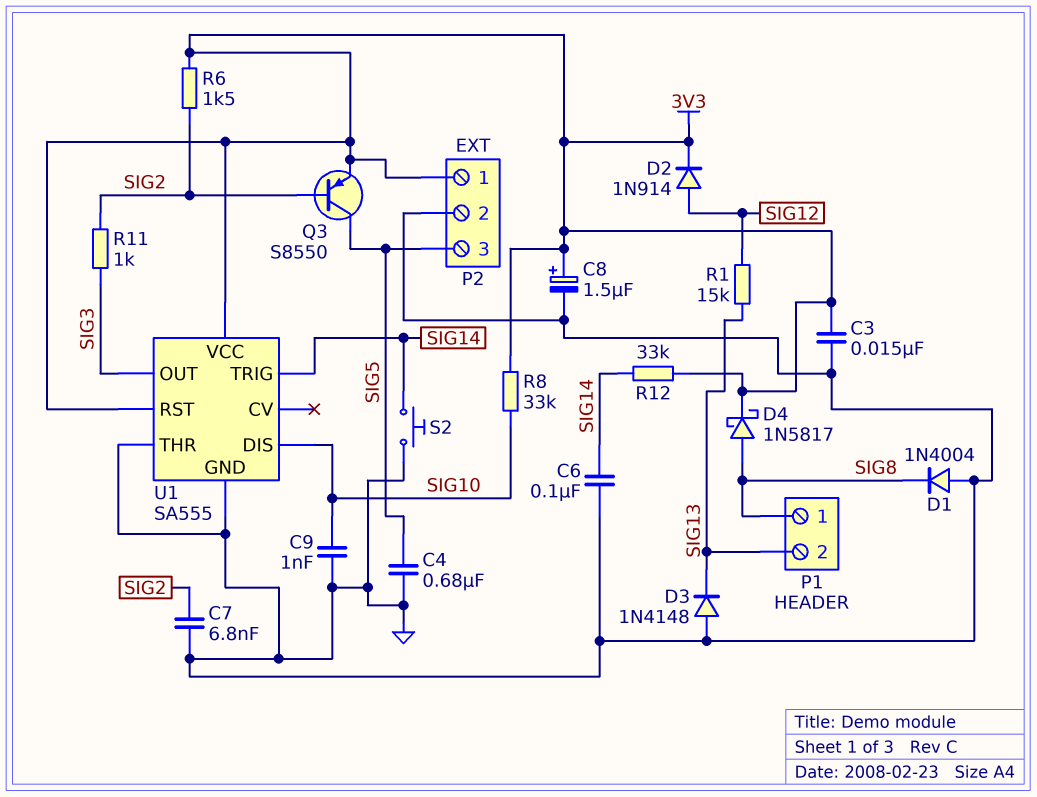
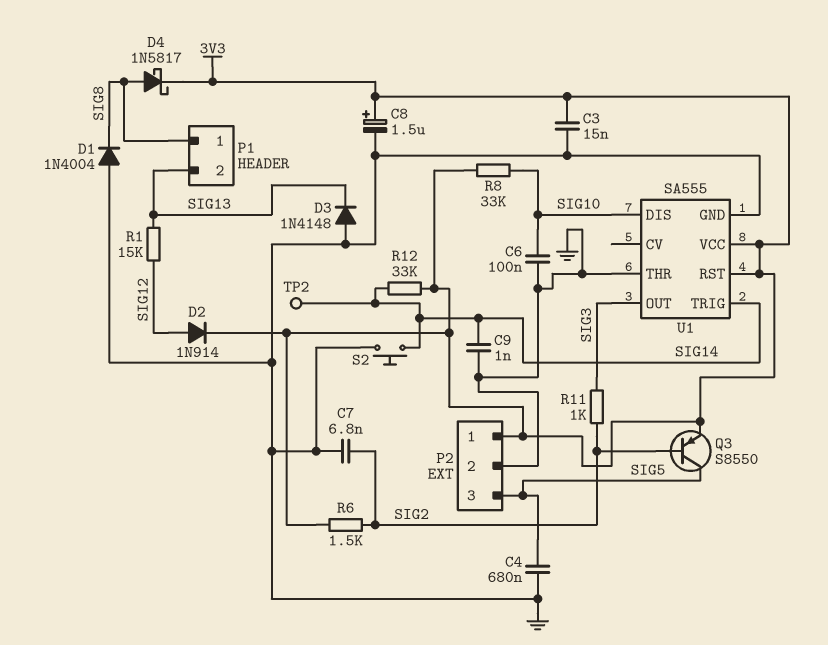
C6: 100nF (GND, SIG14) -> 100nF (GND, SIG10)
C9: 1nF (GND, SIG10) -> 1nF (GND, SIG14)
TP2: none -> test point (SIG14)

